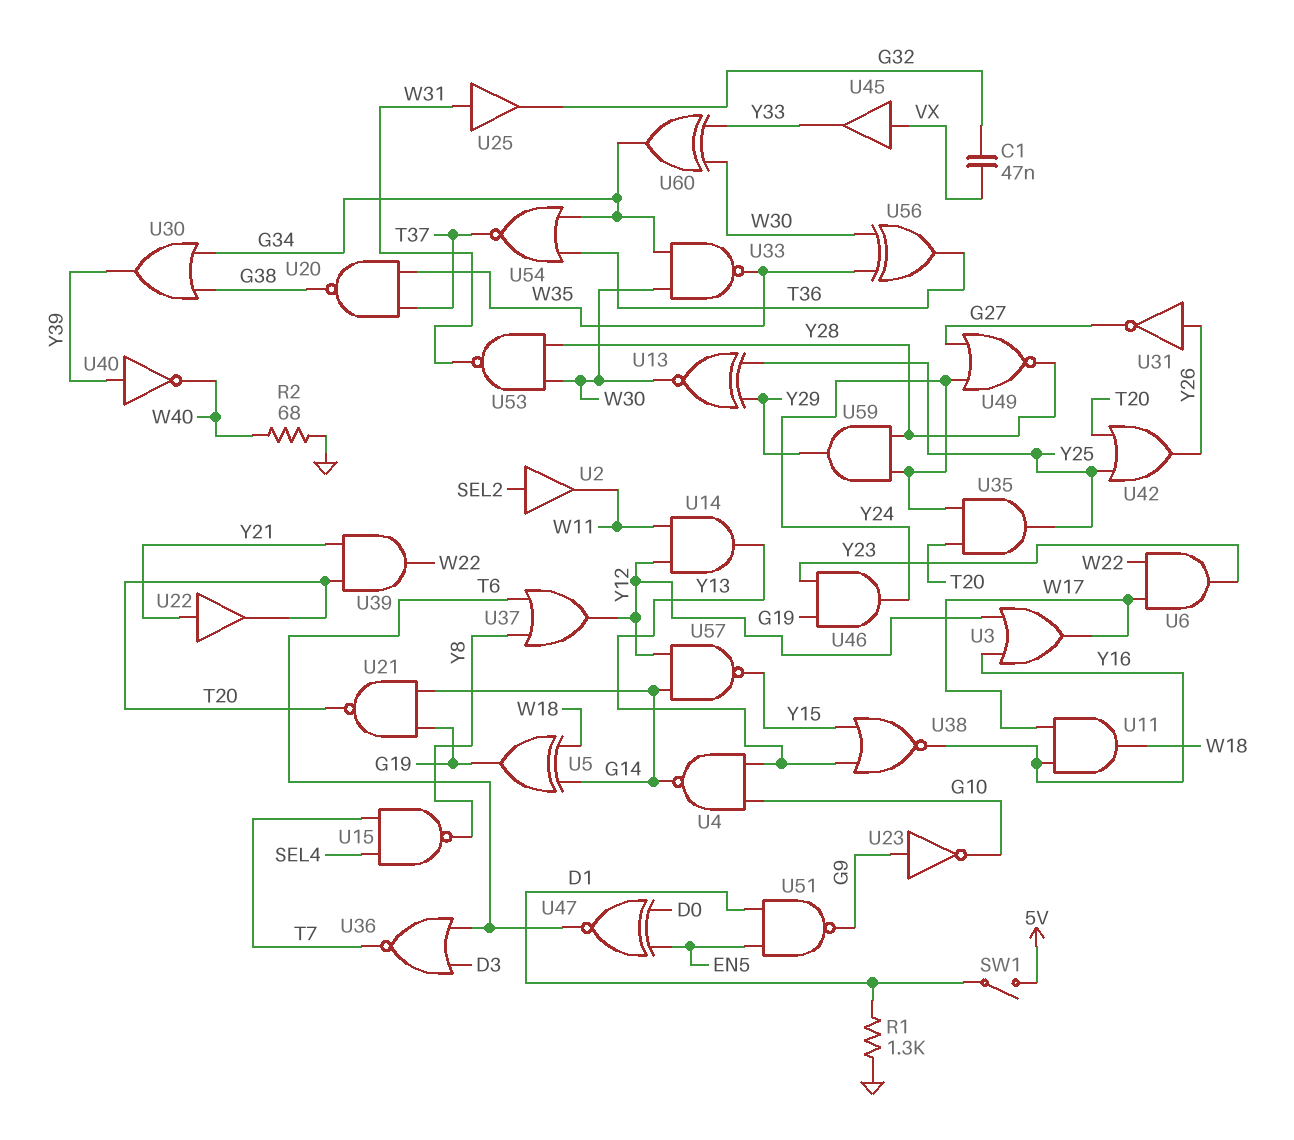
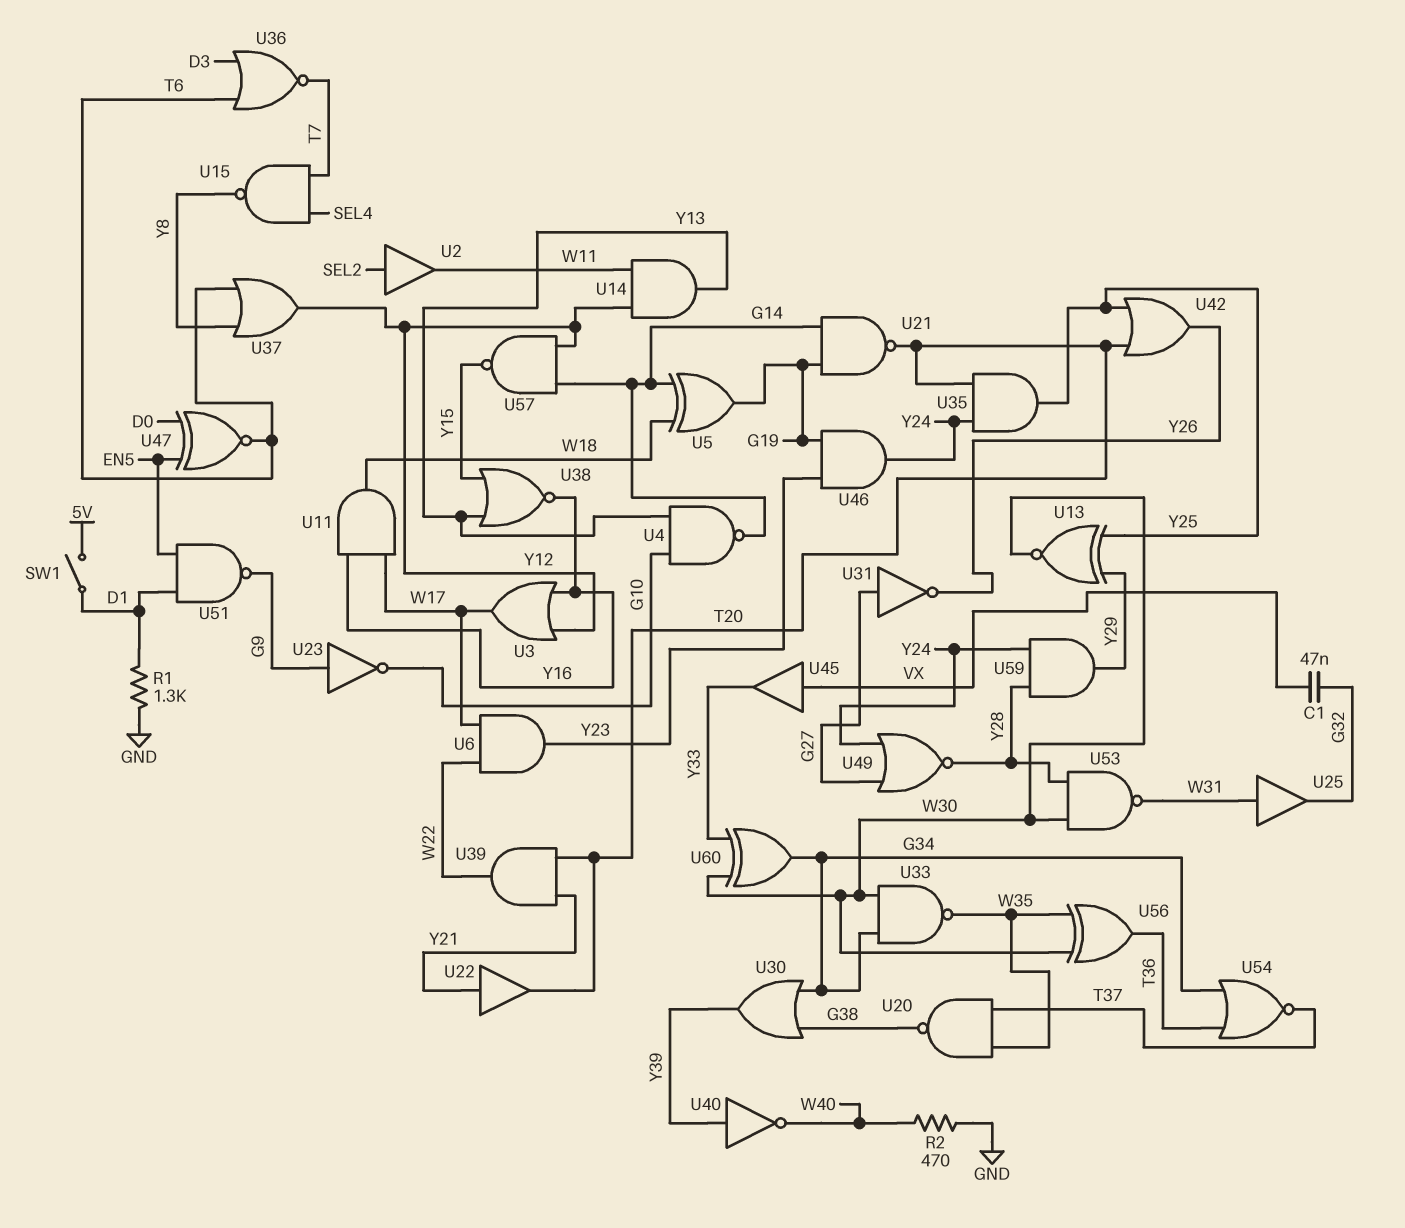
R2: 68 (GND, W40) -> 470 (GND, W40)
U31: NOT (in Y26, out G27) -> NOT (in G27, out Y26)

